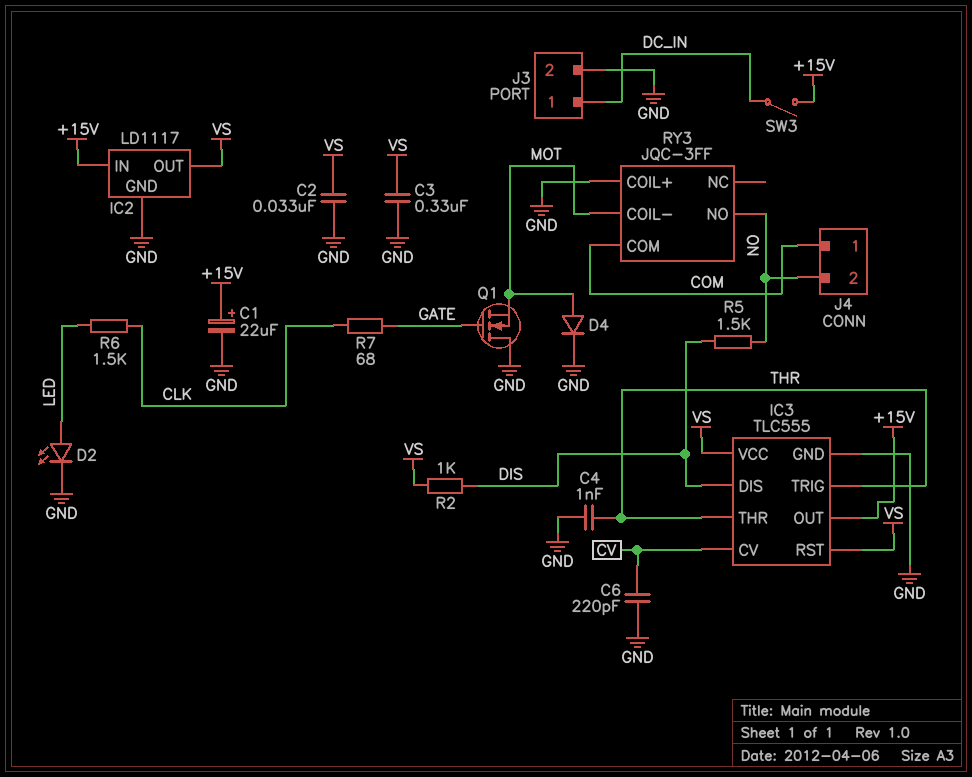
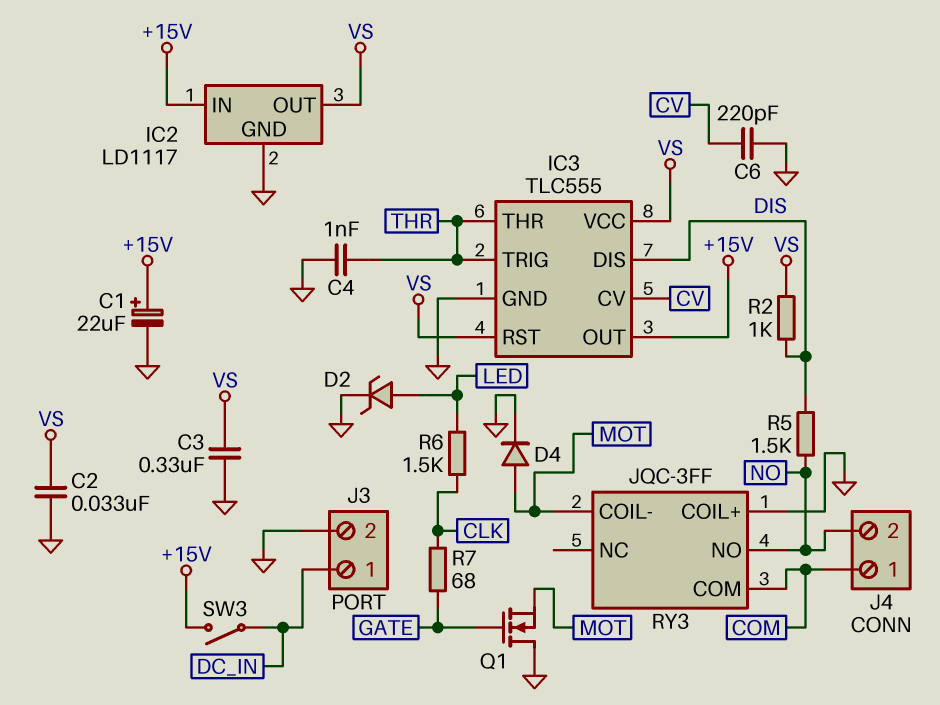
D2: LED (A LED, K GND) -> zener (A LED, K GND)

